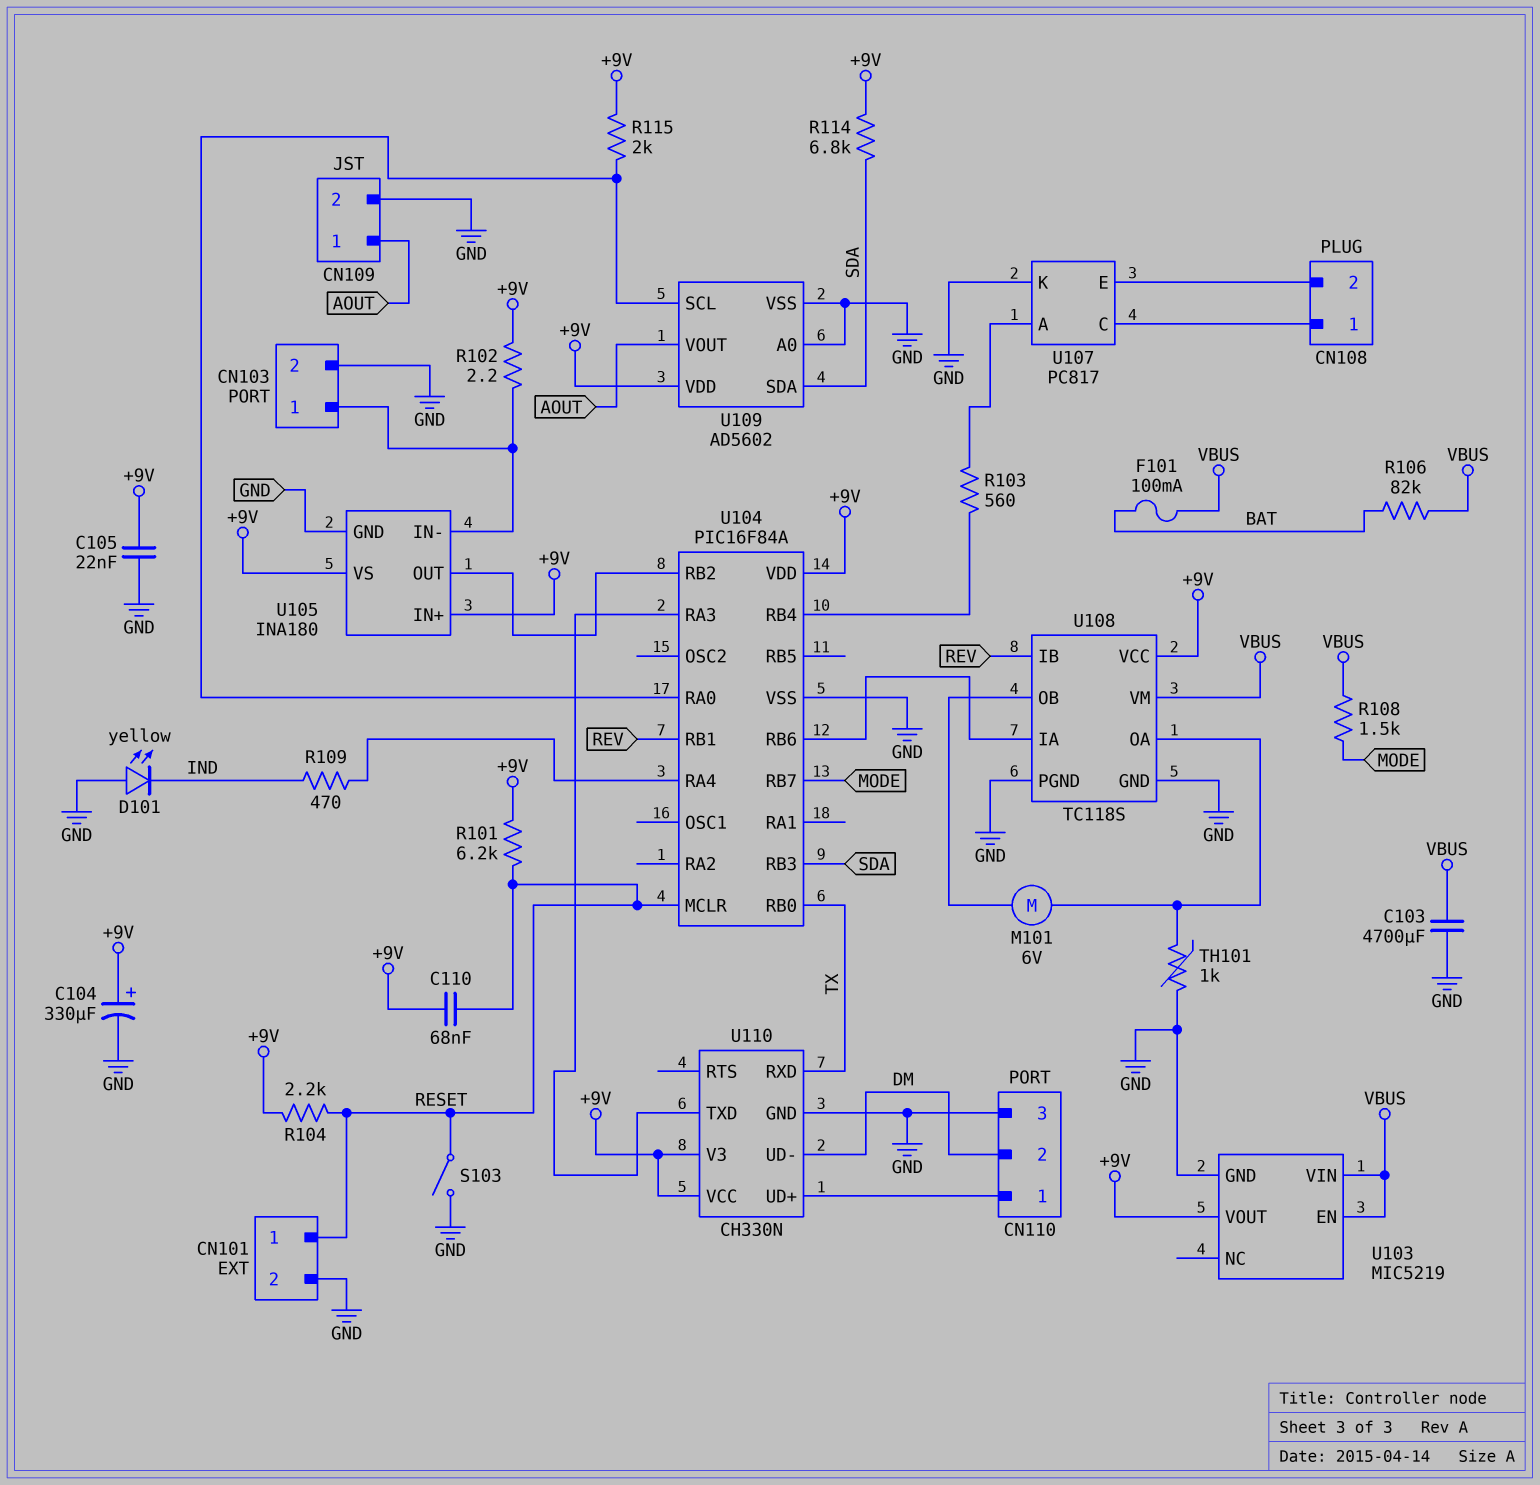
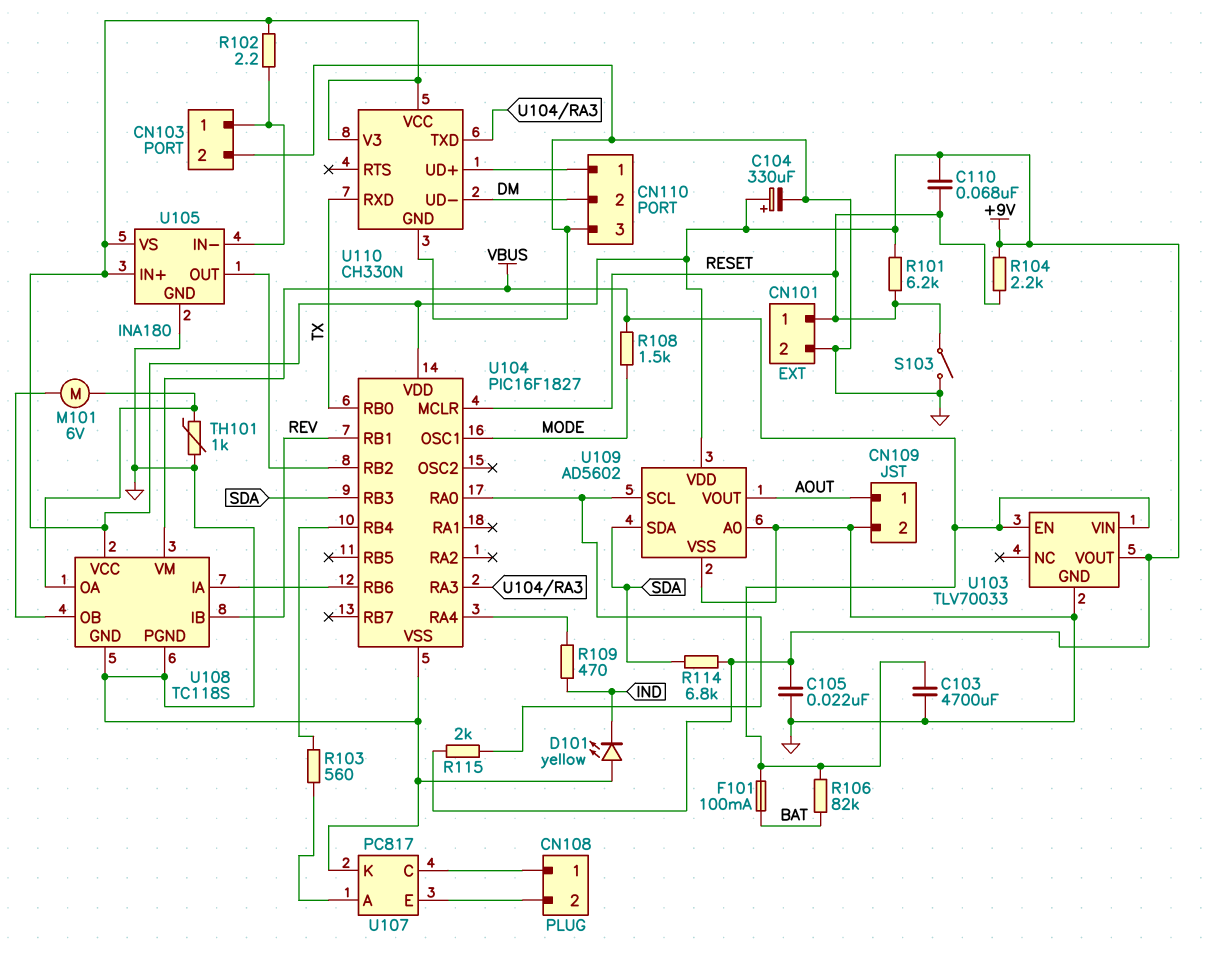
U103: MIC5219 -> TLV70033
U104: PIC16F84A -> PIC16F1827
U104 pin OSC1: none -> MODE
U104 pin RB7: MODE -> none

